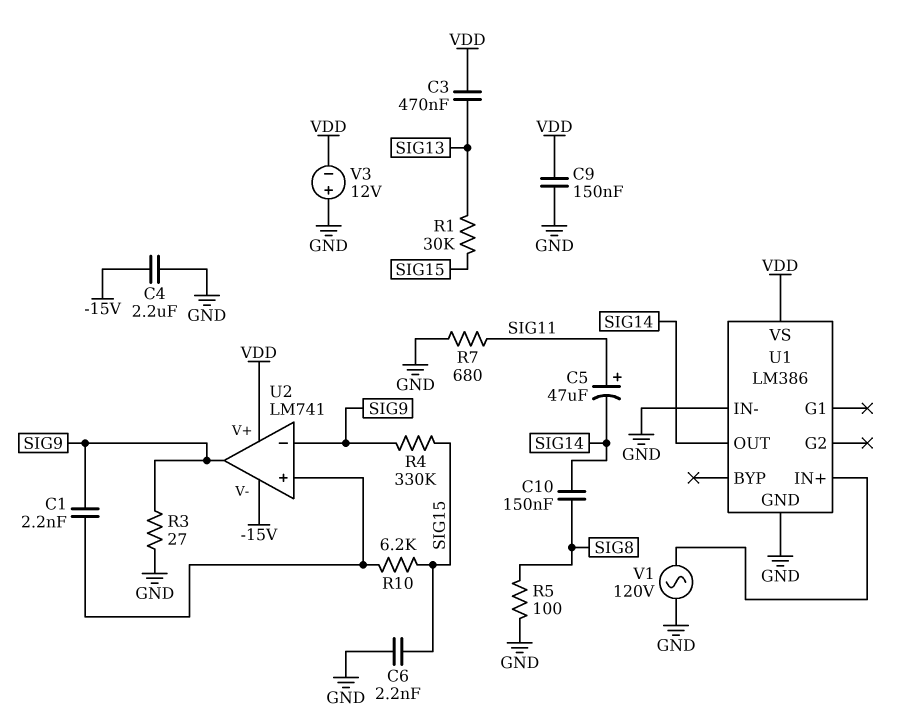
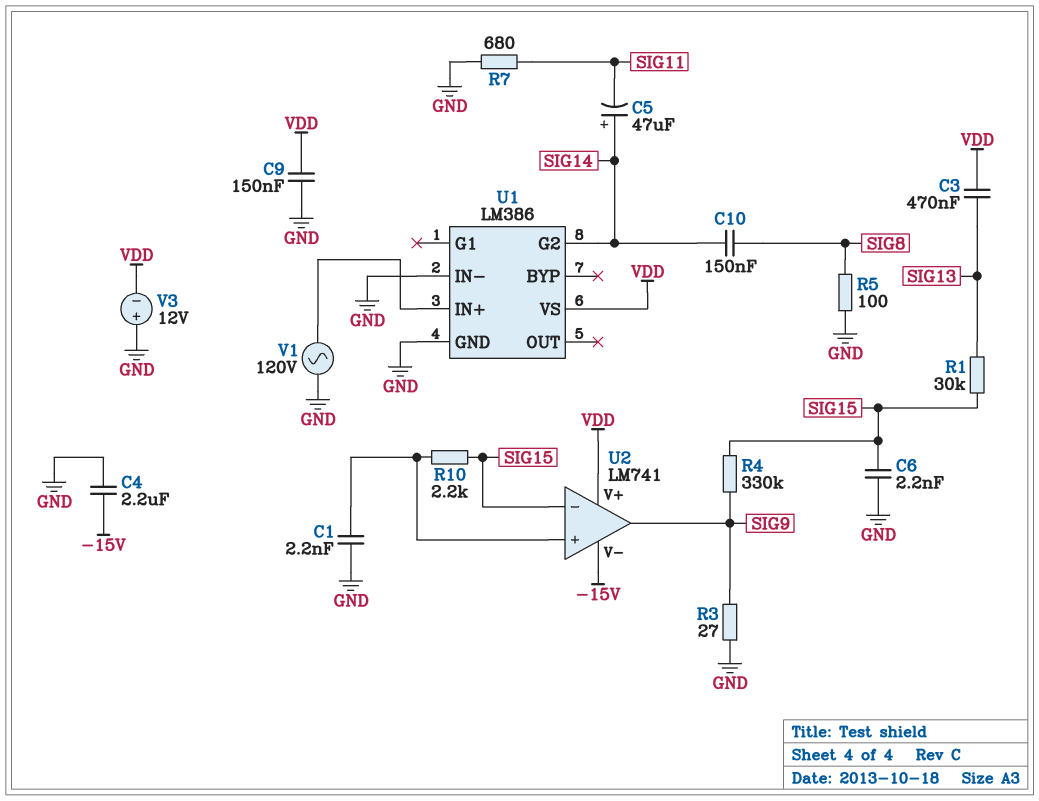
C1: 2.2nF (SIG9, U2/in+) -> 2.2nF (GND, U2/in+)
C5: 47uF (plus SIG11, minus SIG14) -> 47uF (plus SIG14, minus SIG11)
R10: 6.2k (SIG15, U2/in+) -> 2.2k (SIG15, U2/in+)
U1 pin G2: none -> SIG14
U1 pin OUT: SIG14 -> none
U2 pin in-: SIG9 -> SIG15

